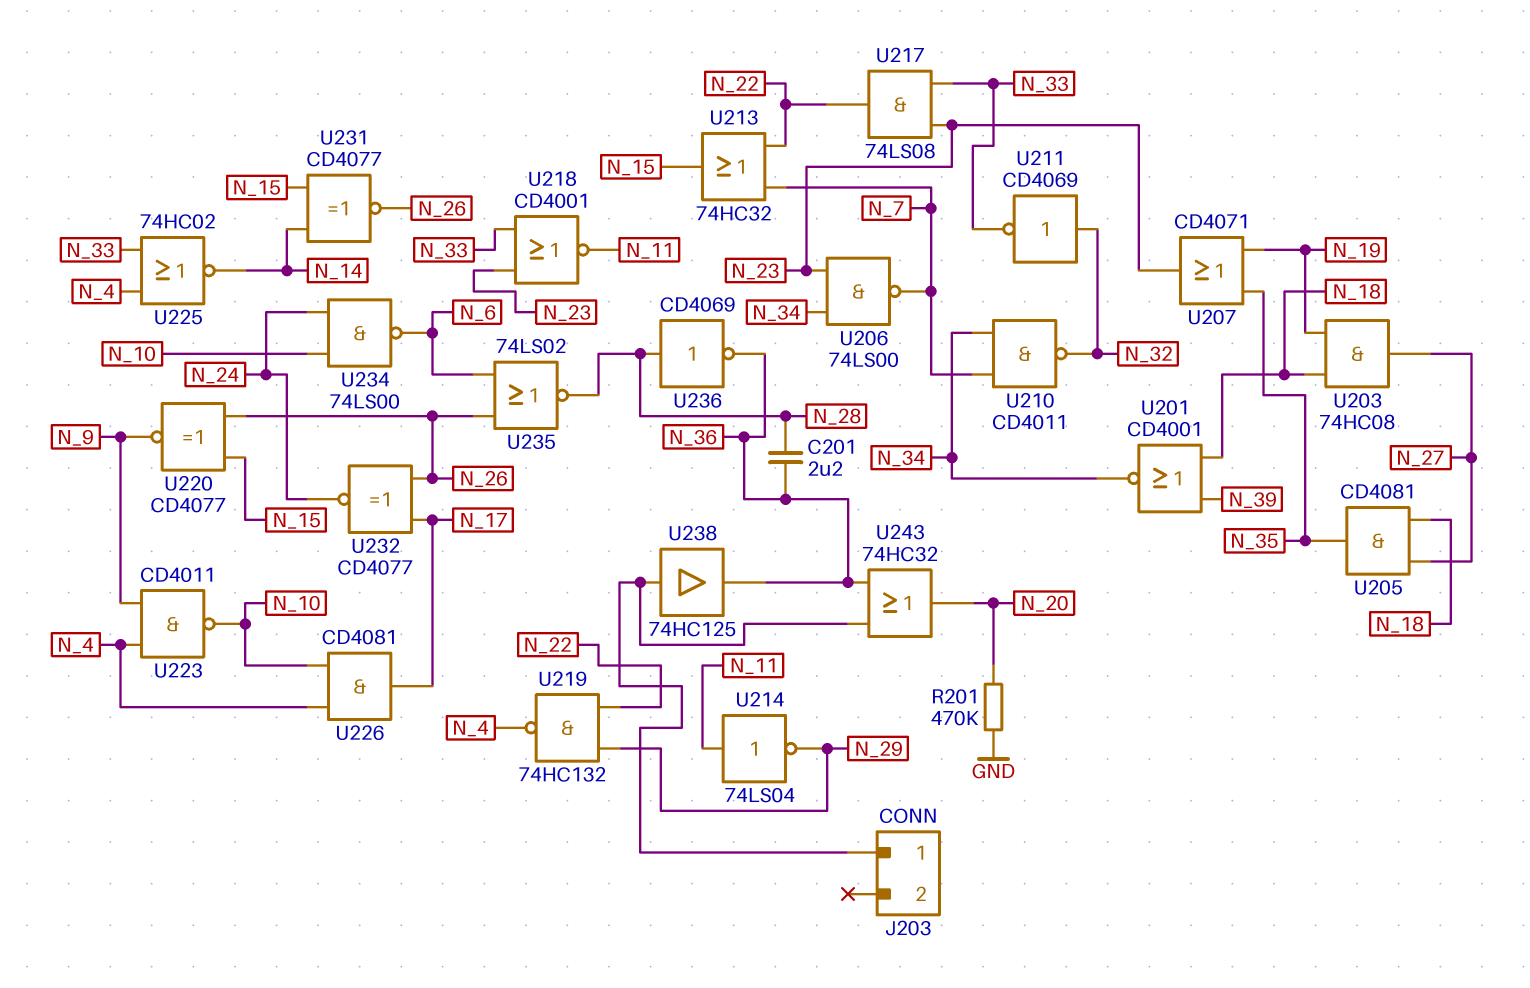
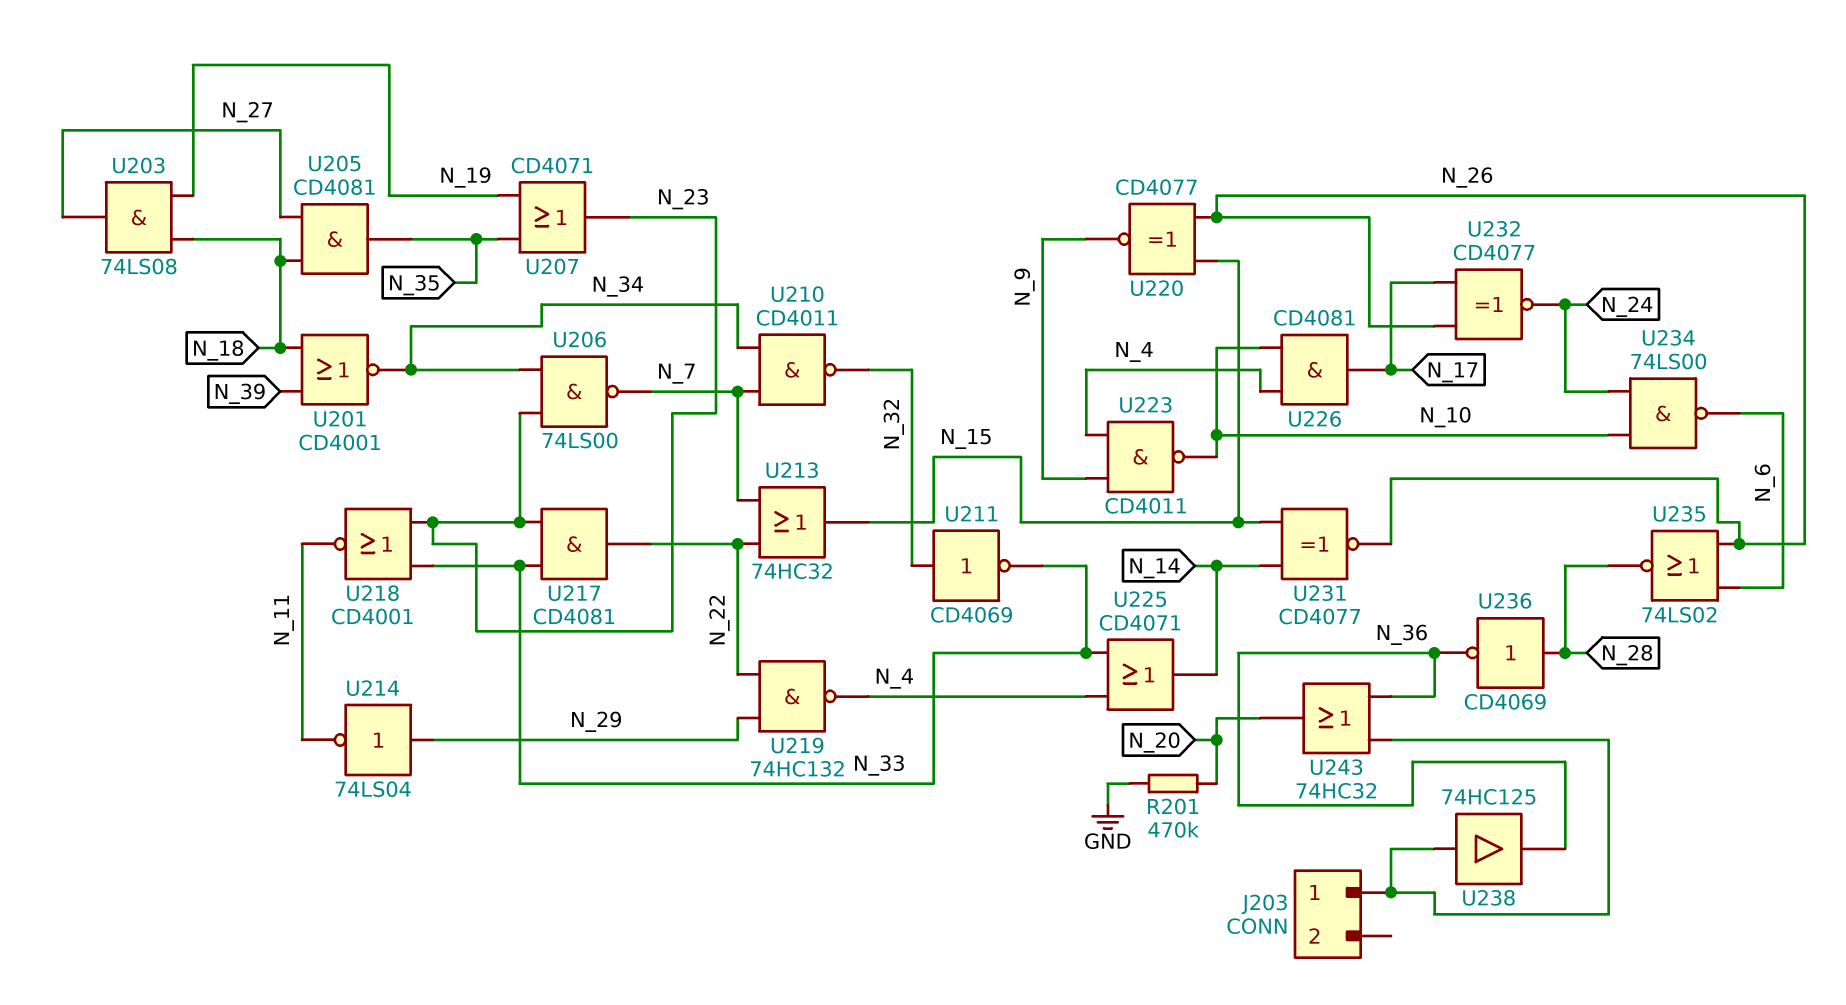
C201: 2.2uF (N_28, N_36) -> none
U203: AND 74HC08 (in N_18, in N_19, out N_27) -> AND 74LS08 (in N_18, in N_19, out N_27)
U214: NOT 74LS04 (in N_11, out N_29) -> NOT 74LS04 (in N_29, out N_11)
U217: AND 74LS08 (in N_23, in N_33, out N_22) -> AND CD4081 (in N_23, in N_33, out N_22)
U225: NOR 74HC02 (in N_4, in N_33, out N_14) -> OR CD4071 (in N_4, in N_33, out N_14)

